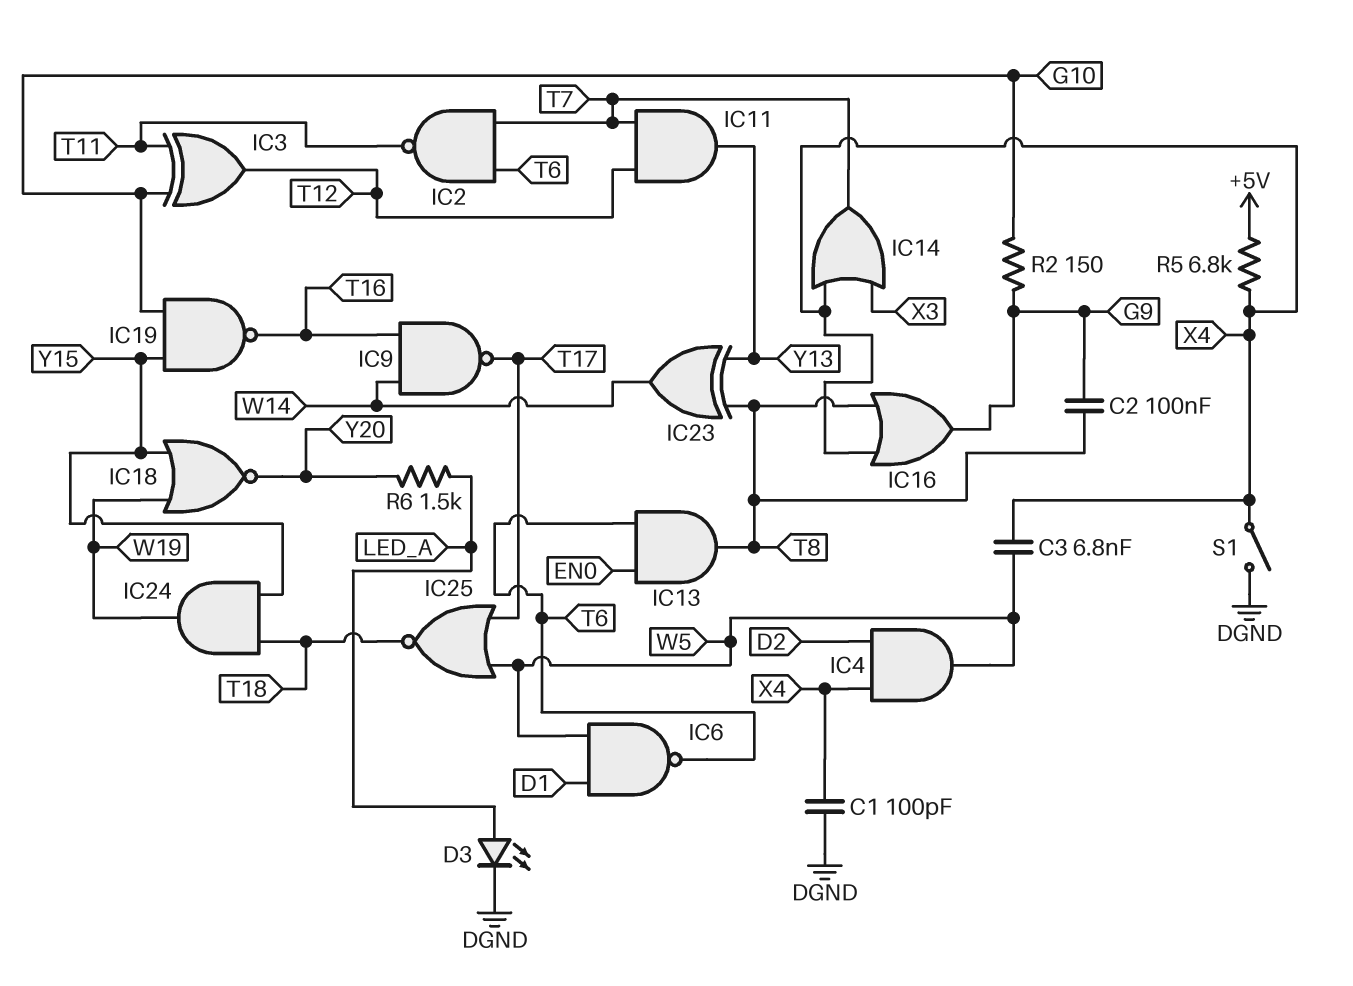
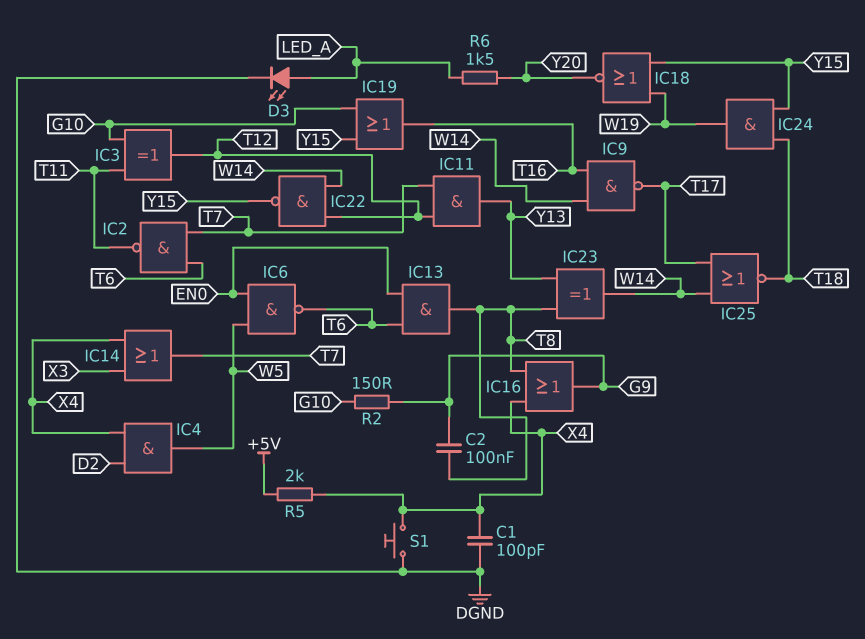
C3: 6.8nF (W5, X4) -> none
IC6: NAND (in D1, in W5, out T6) -> NAND (in EN0, in W5, out T6)
IC19: NAND (in G10, in Y15, out T16) -> OR (in G10, in Y15, out T16)
IC22: none -> NAND (in T12, in W14, out Y15)
IC25: NOR (in T17, in W5, out T18) -> NOR (in T17, in W14, out T18)
R5: 6.8k (+5V, X4) -> 2k (+5V, X4)
S1: switch (DGND, X4) -> button (DGND, X4)

